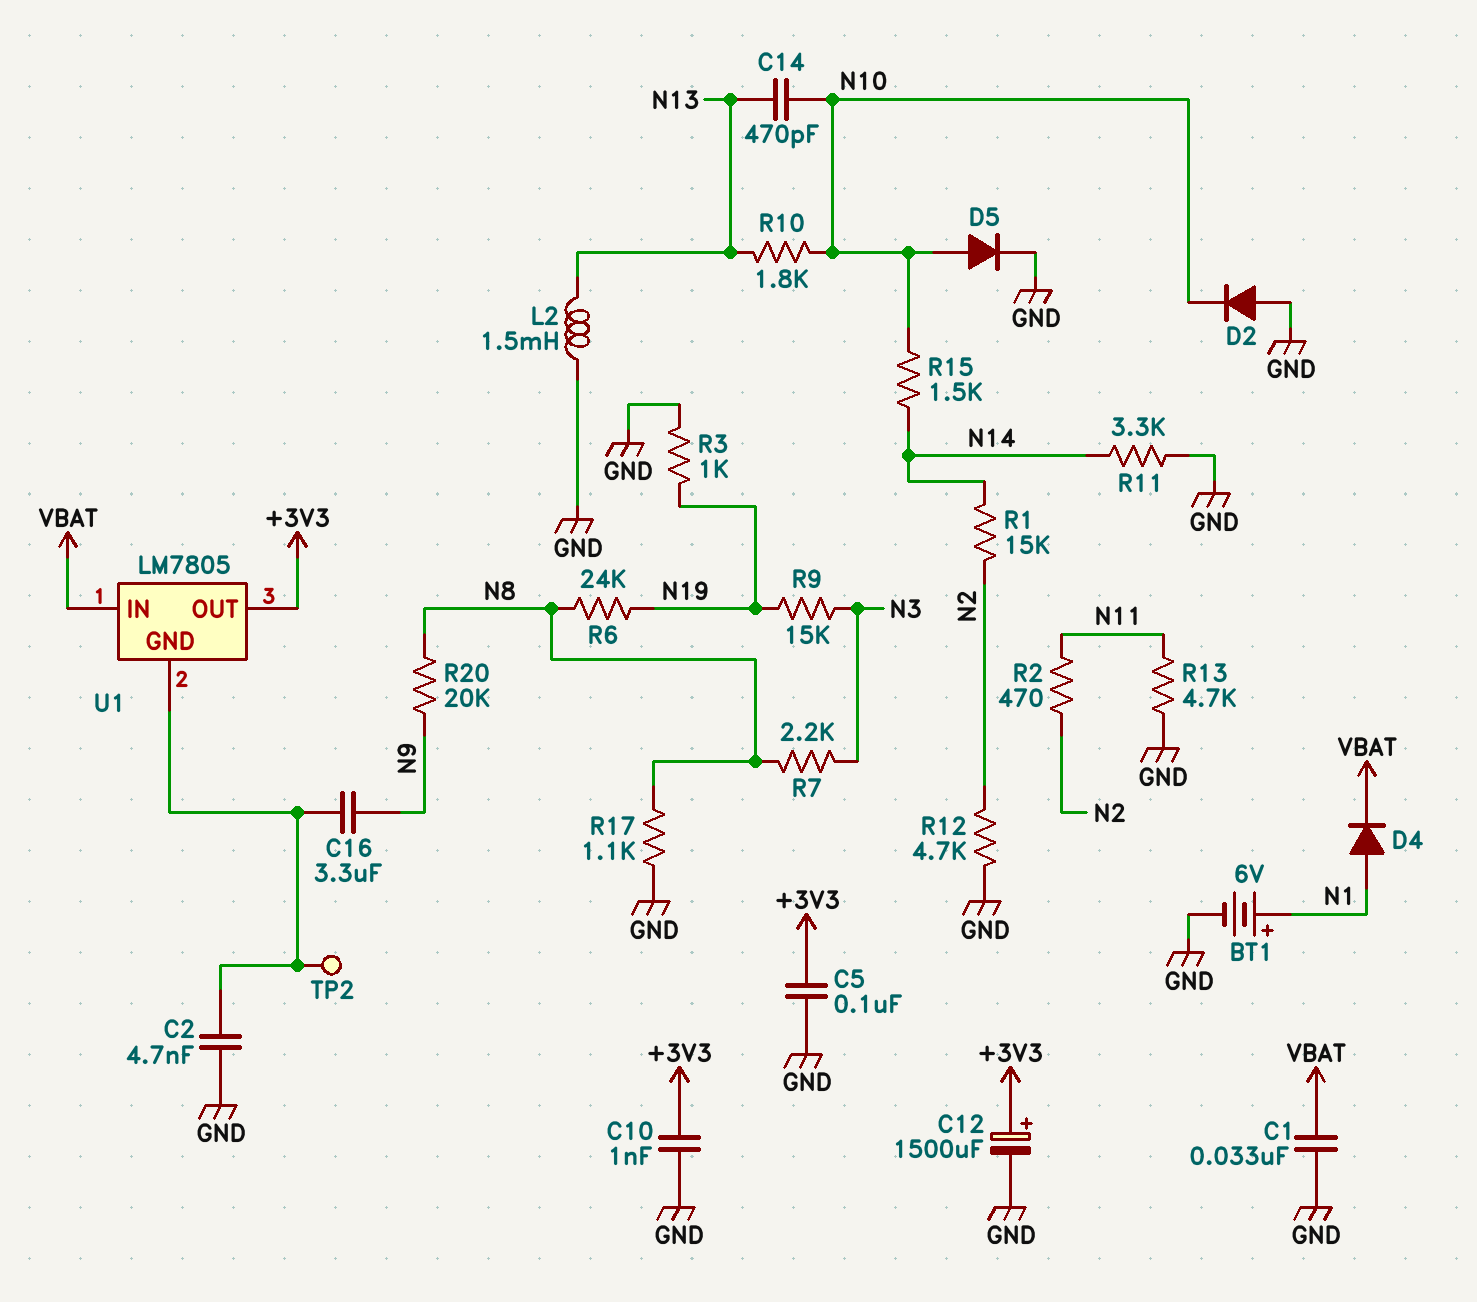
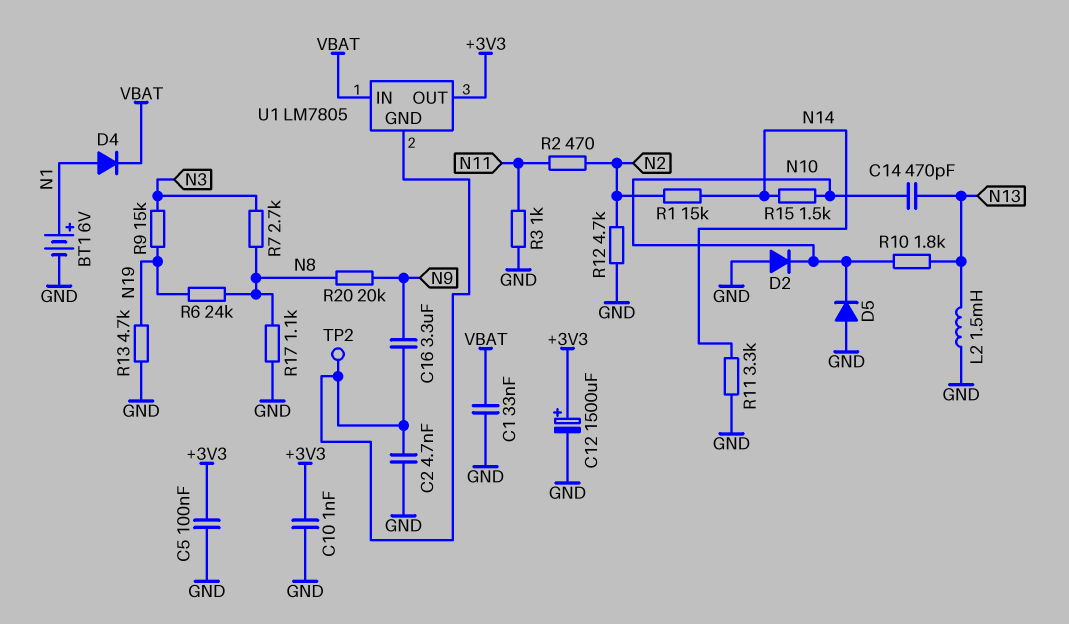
D5: diode (A N10, K GND) -> diode (A GND, K N10)
R3: 1k (GND, N19) -> 1k (GND, N11)
R7: 2.2k (N3, N8) -> 2.7k (N3, N8)
R13: 4.7k (GND, N11) -> 4.7k (GND, N19)

